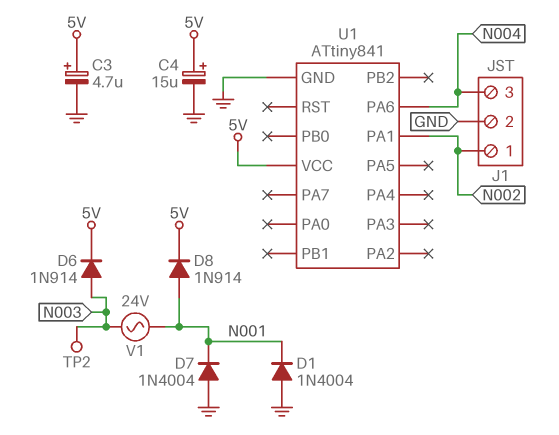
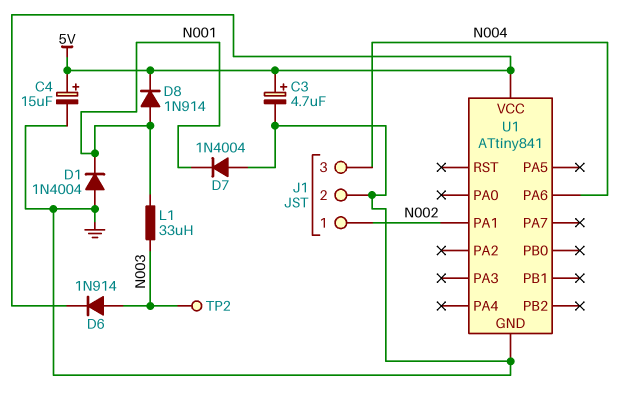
L1: none -> 33uH (N001, N003)
V1: AC 24V (N001, N003) -> none

